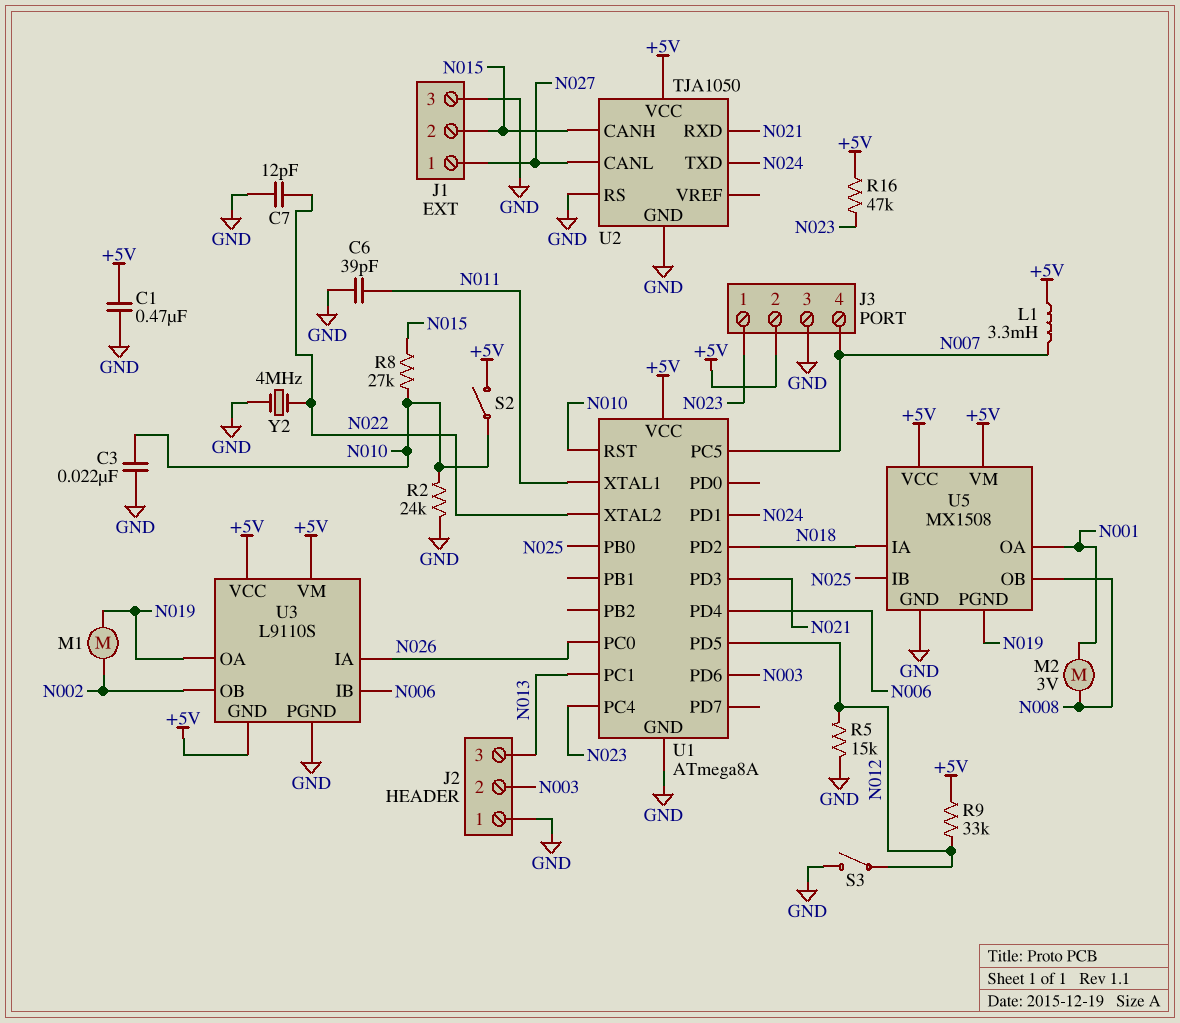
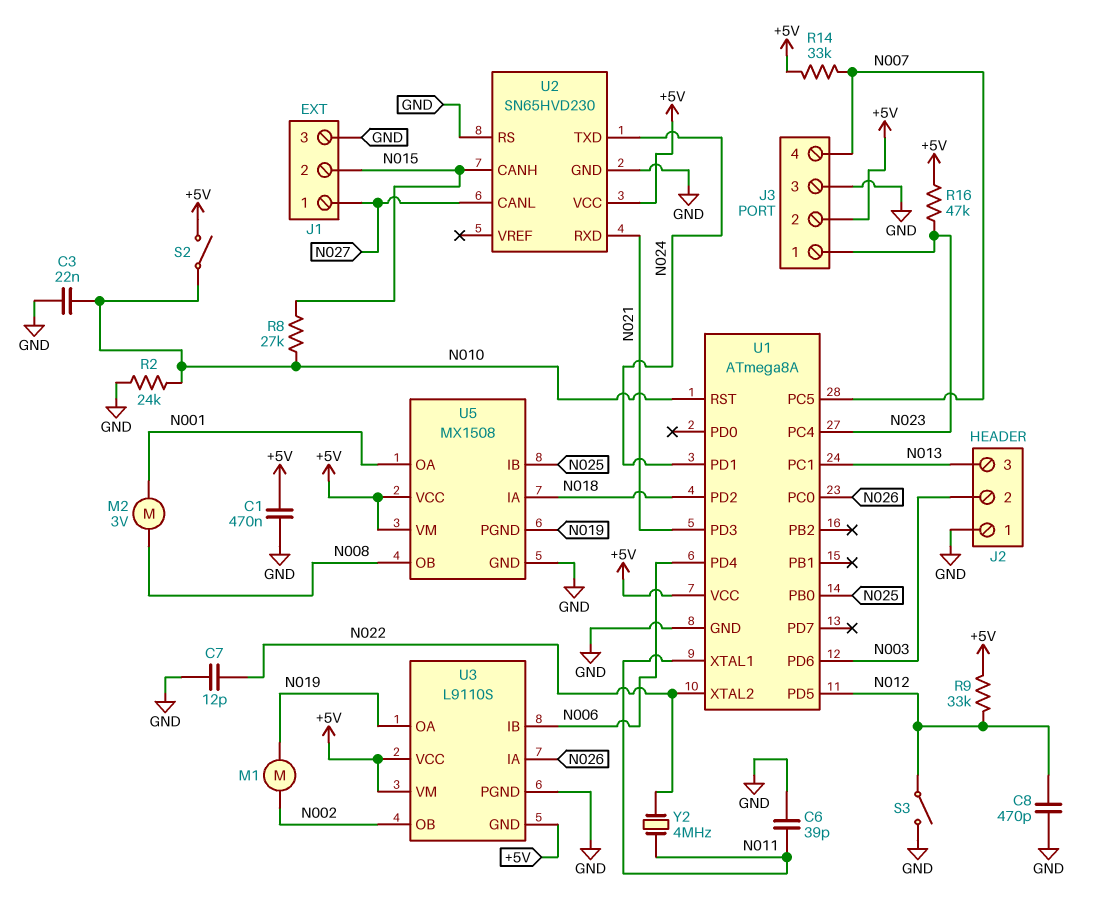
C8: none -> 470pF (GND, N012)
L1: 3.3mH (+5V, N007) -> none
R5: 15k (GND, N012) -> none
R14: none -> 33k (+5V, N007)
U2: TJA1050 -> SN65HVD230
Y2: 4MHz (GND, N022) -> 4MHz (N011, N022)

